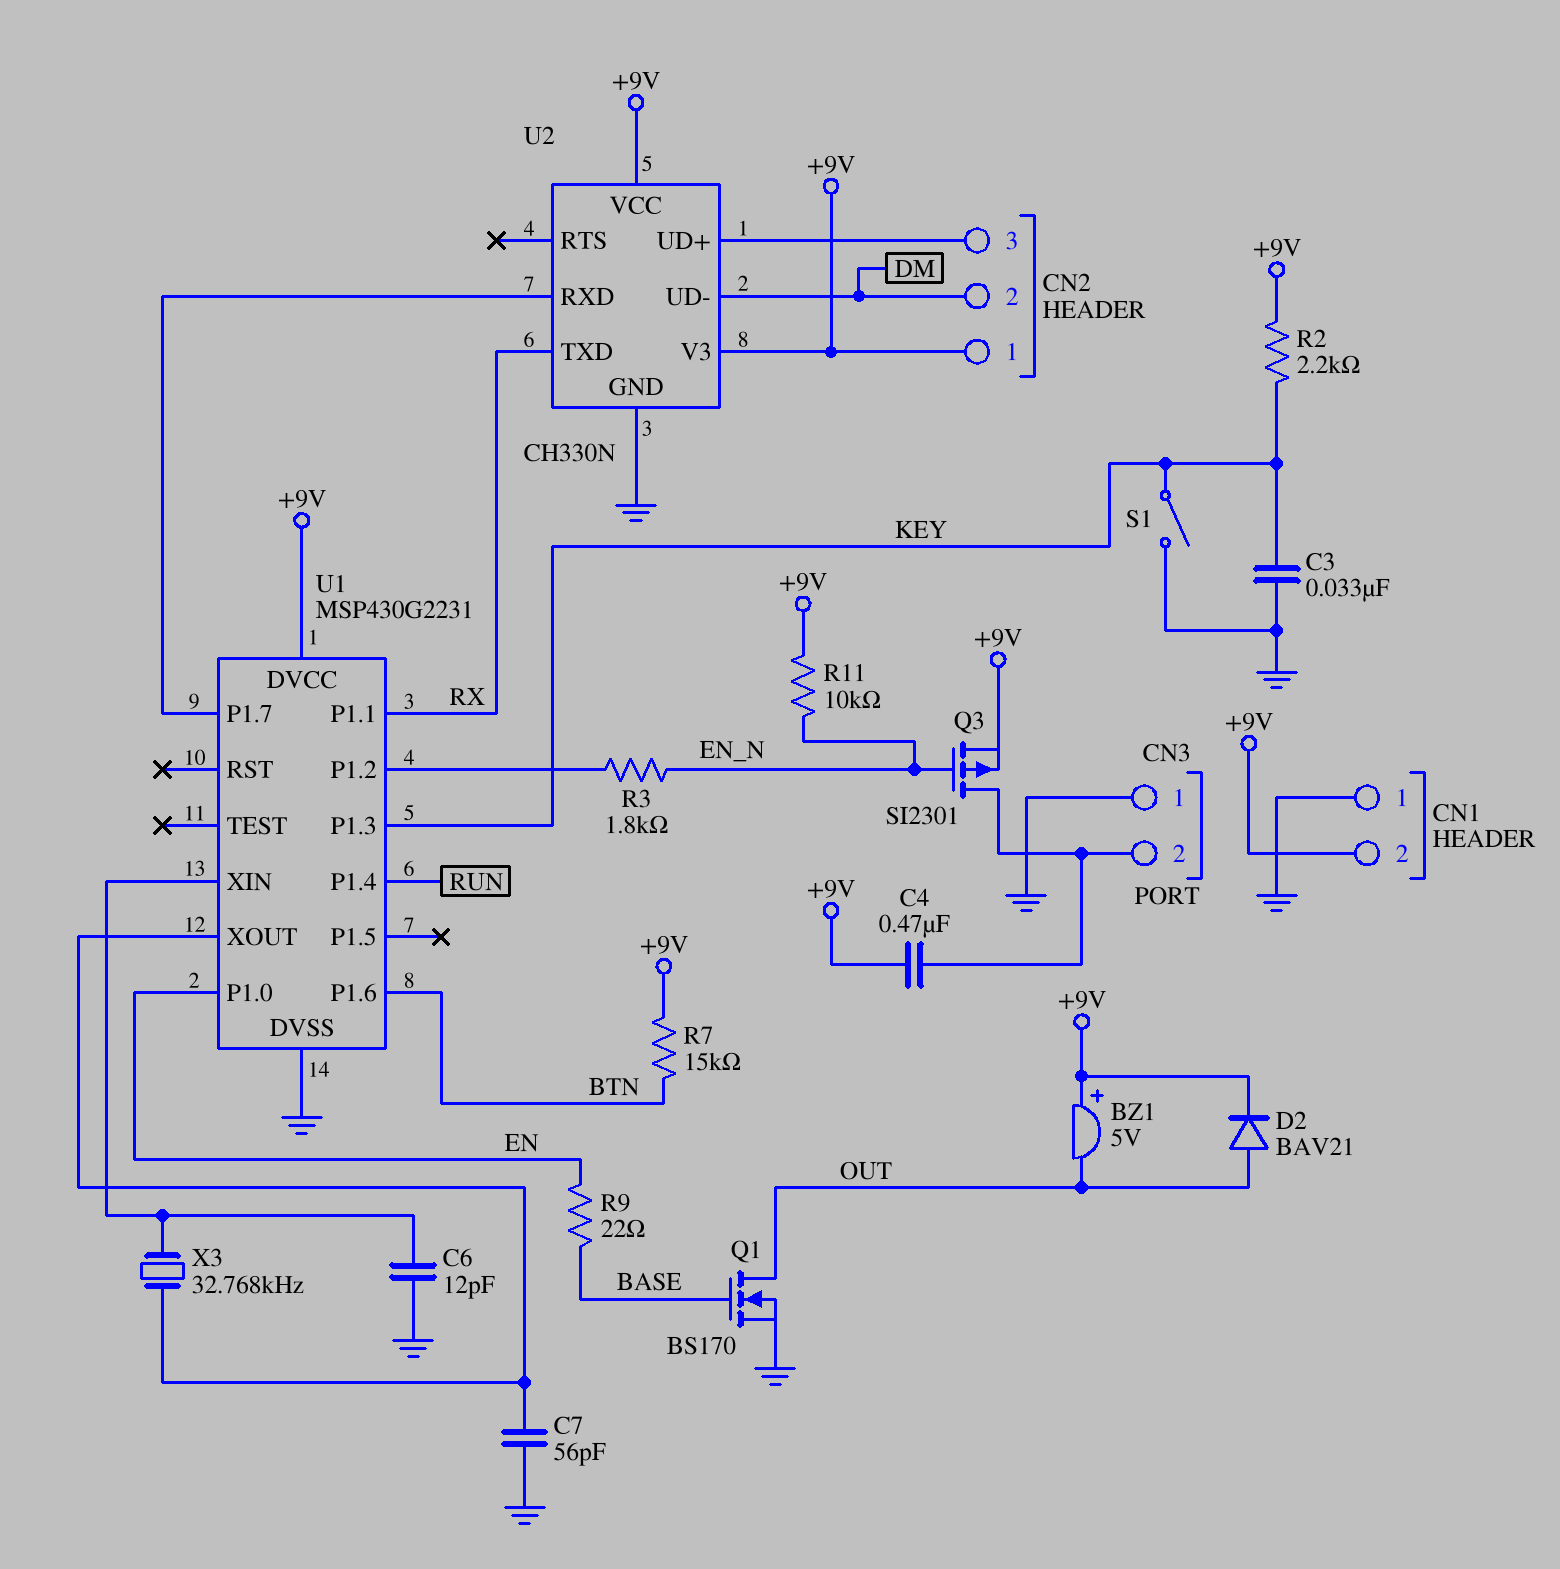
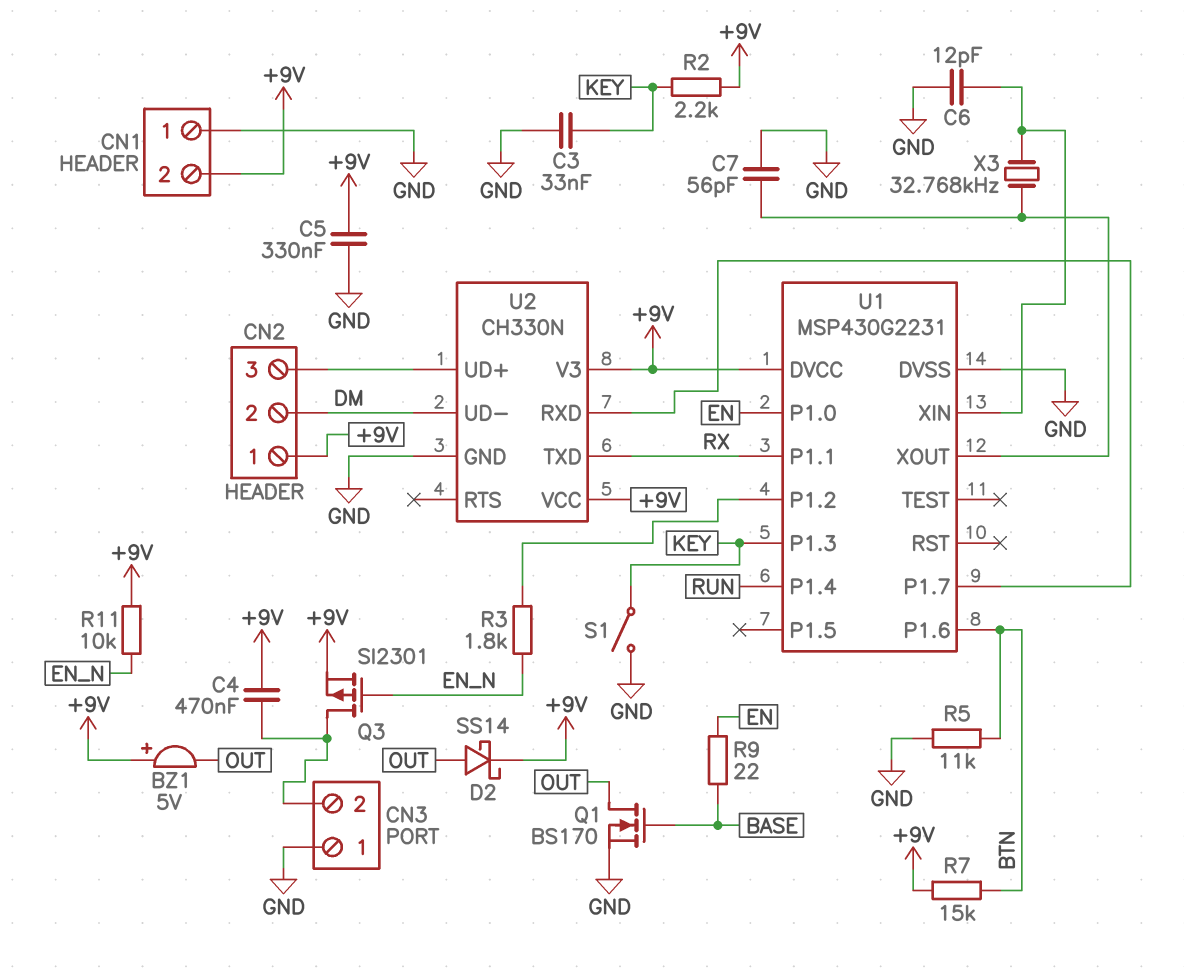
C5: none -> 330nF (+9V, GND)
D2: diode BAV21 (A OUT, K +9V) -> schottky SS14 (A OUT, K +9V)
R5: none -> 11k (BTN, GND)

